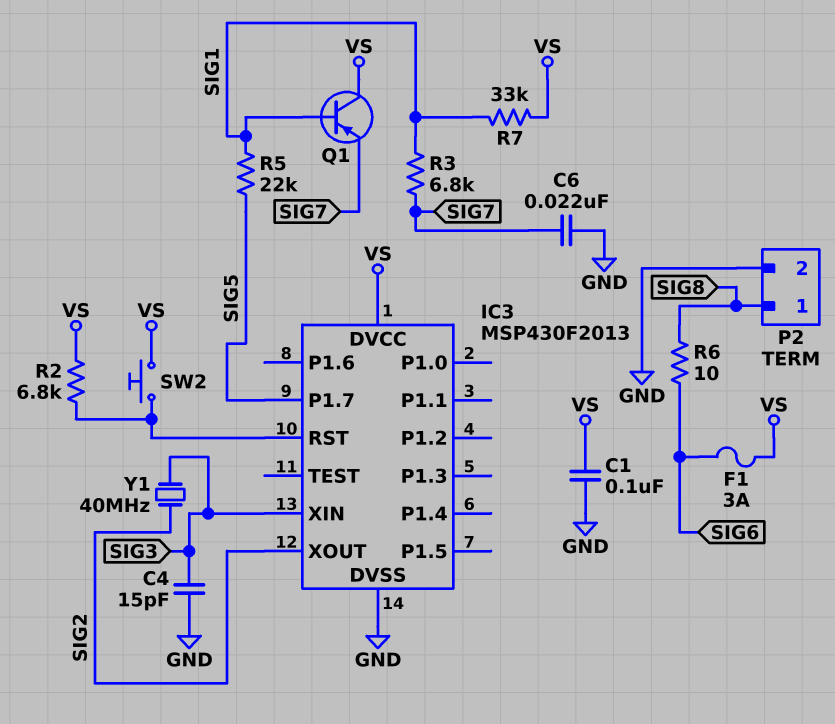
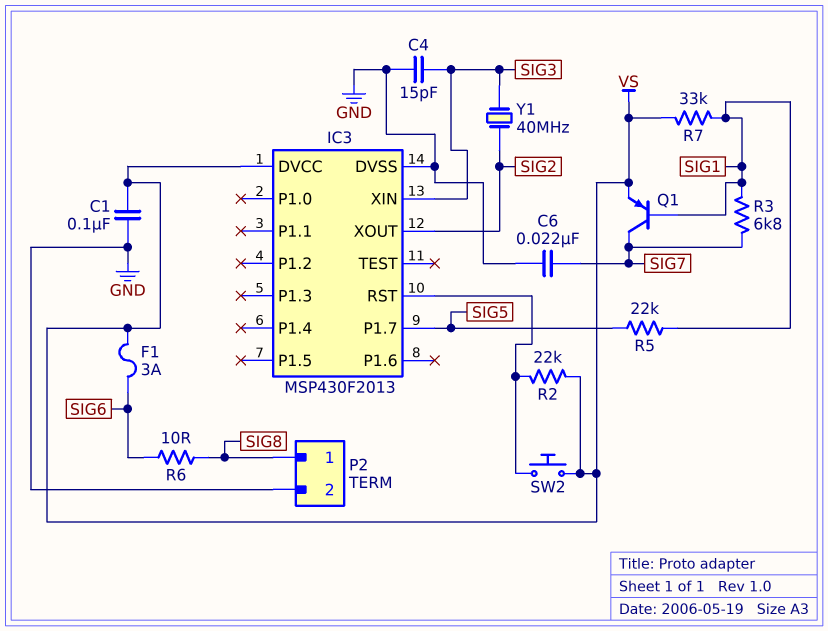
Q1: PNP (B SIG1, C VS, E SIG7) -> PNP (B SIG1, C SIG7, E VS)
R2: 6.8k (IC3/RST, VS) -> 22k (IC3/RST, VS)

